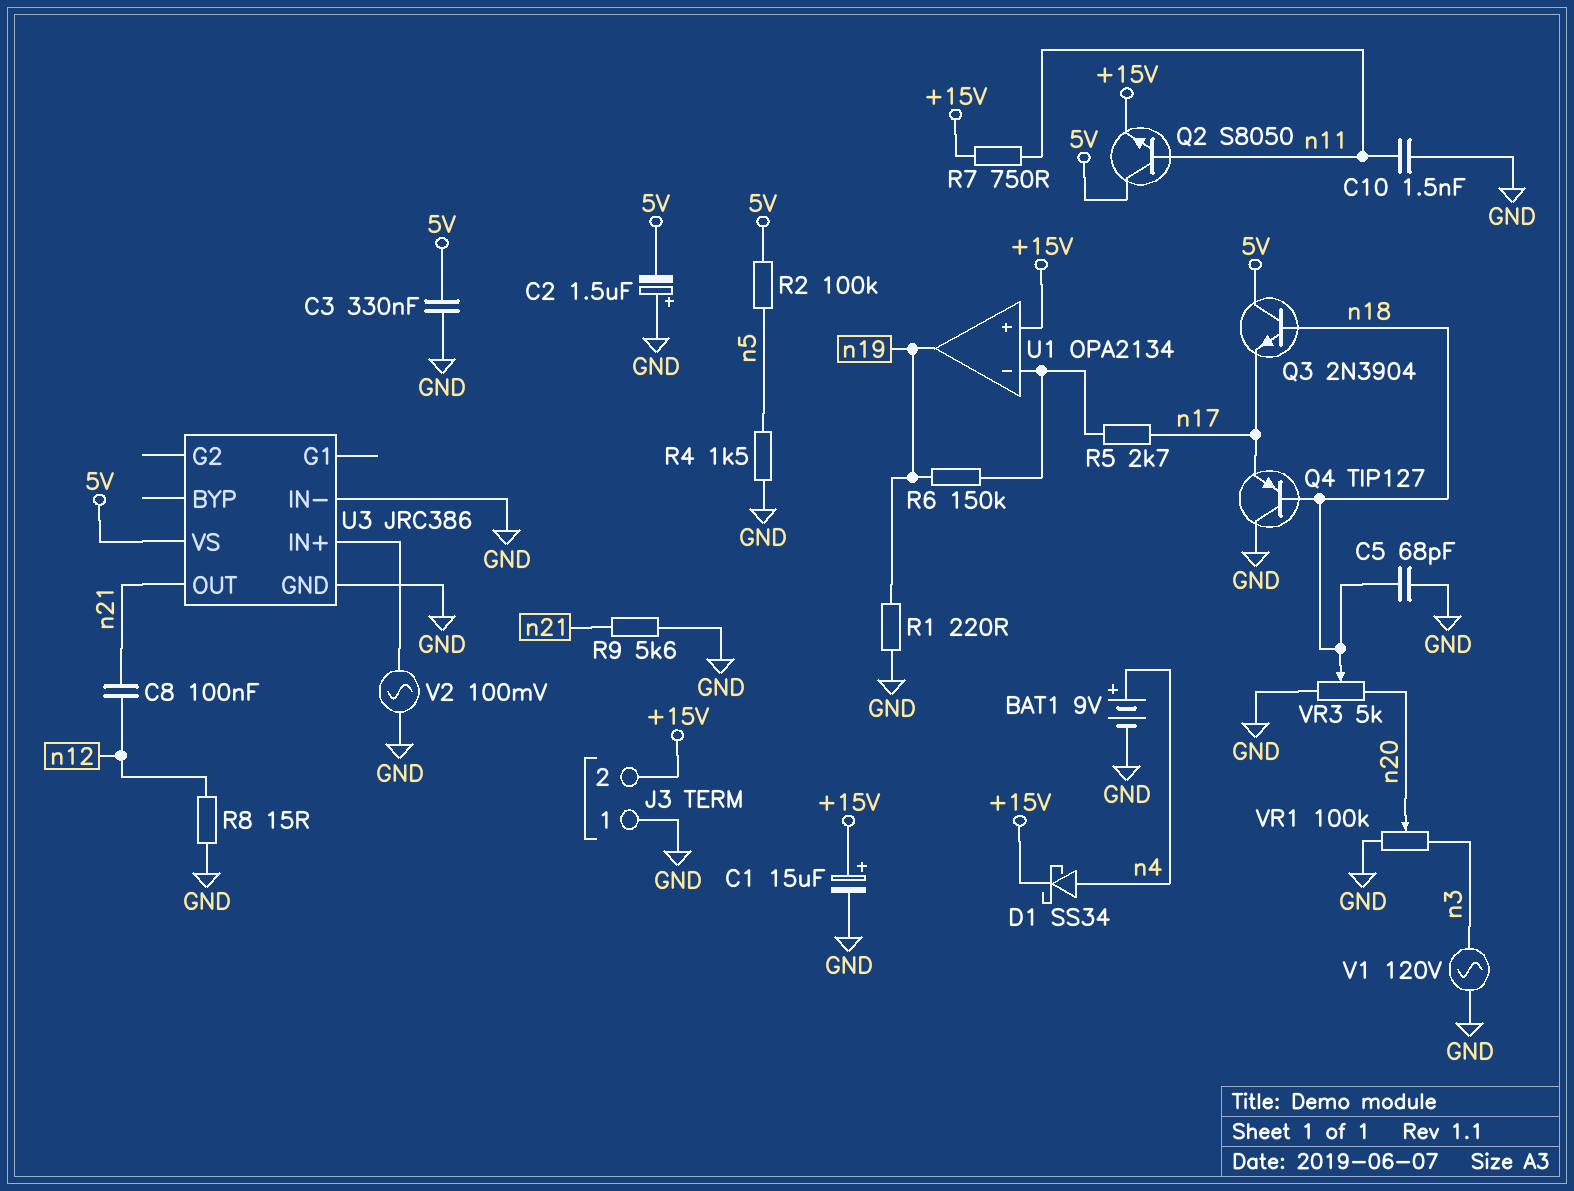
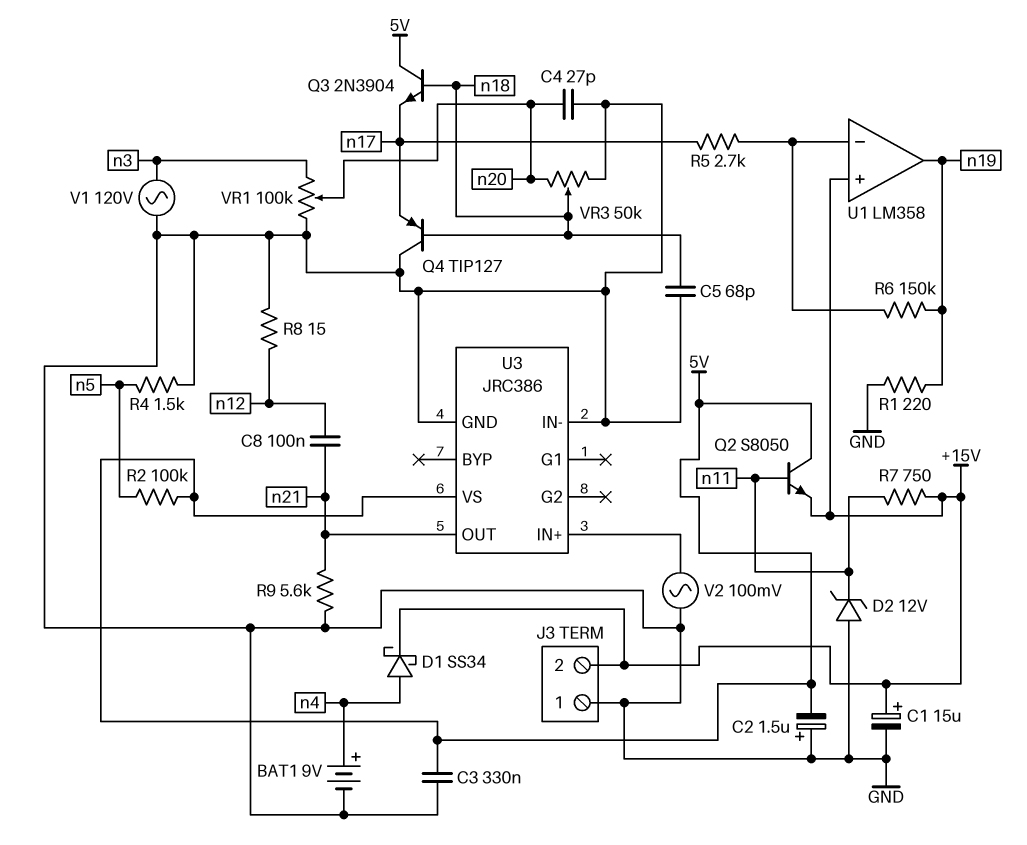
C4: none -> 27pF (GND, n20)
C10: 1.5nF (GND, n11) -> none
D2: none -> zener 12V (A GND, K n11)
U1: OPA2134 -> LM358
VR3: 5k (GND, n20, wiper n18) -> 50k (GND, n20, wiper n18)

